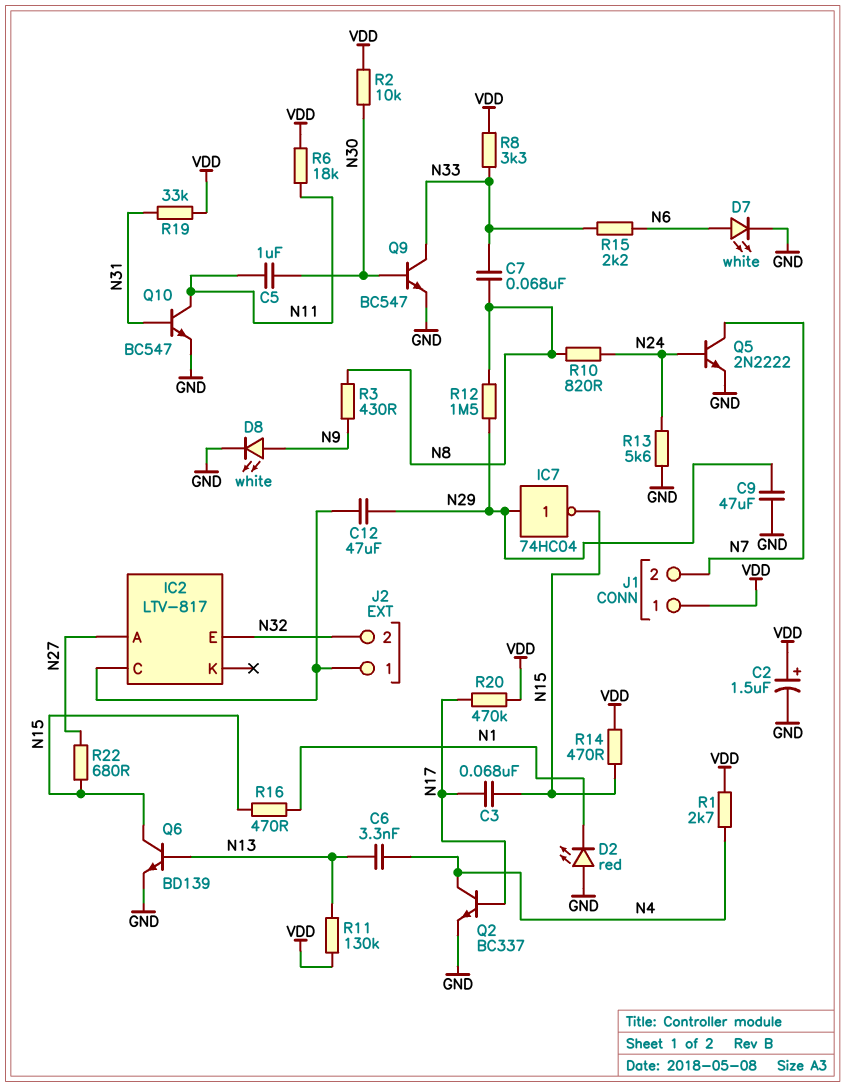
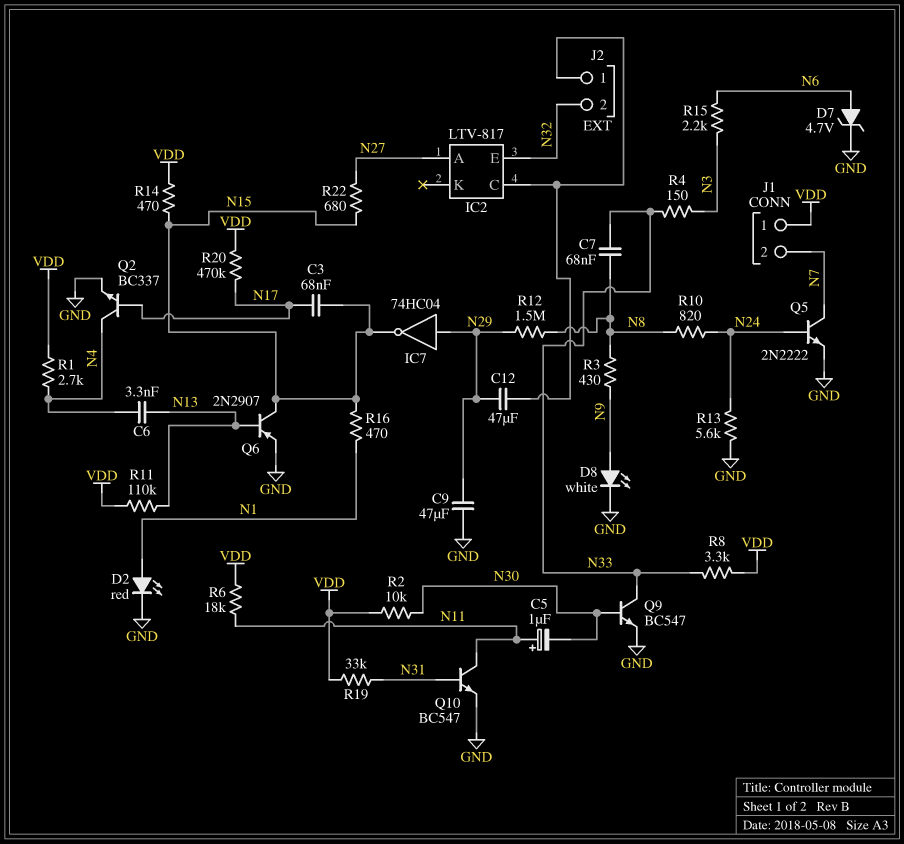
C2: 1.5uF (plus VDD, minus GND) -> none
C5: 1uF (N11, N30) -> 1uF (plus N11, minus N30)
D2: LED red (A GND, K N1) -> LED red (A N1, K GND)
D7: LED white (A N6, K GND) -> zener 4.7V (A N6, K GND)
Q6: NPN BD139 (B N13, C N15, E GND) -> PNP 2N2907 (B N13, C N15, E GND)
R4: none -> 150 (N3, N33)
R11: 130k (N13, VDD) -> 110k (N13, VDD)
R15: 2.2k (N6, N33) -> 2.2k (N3, N6)

